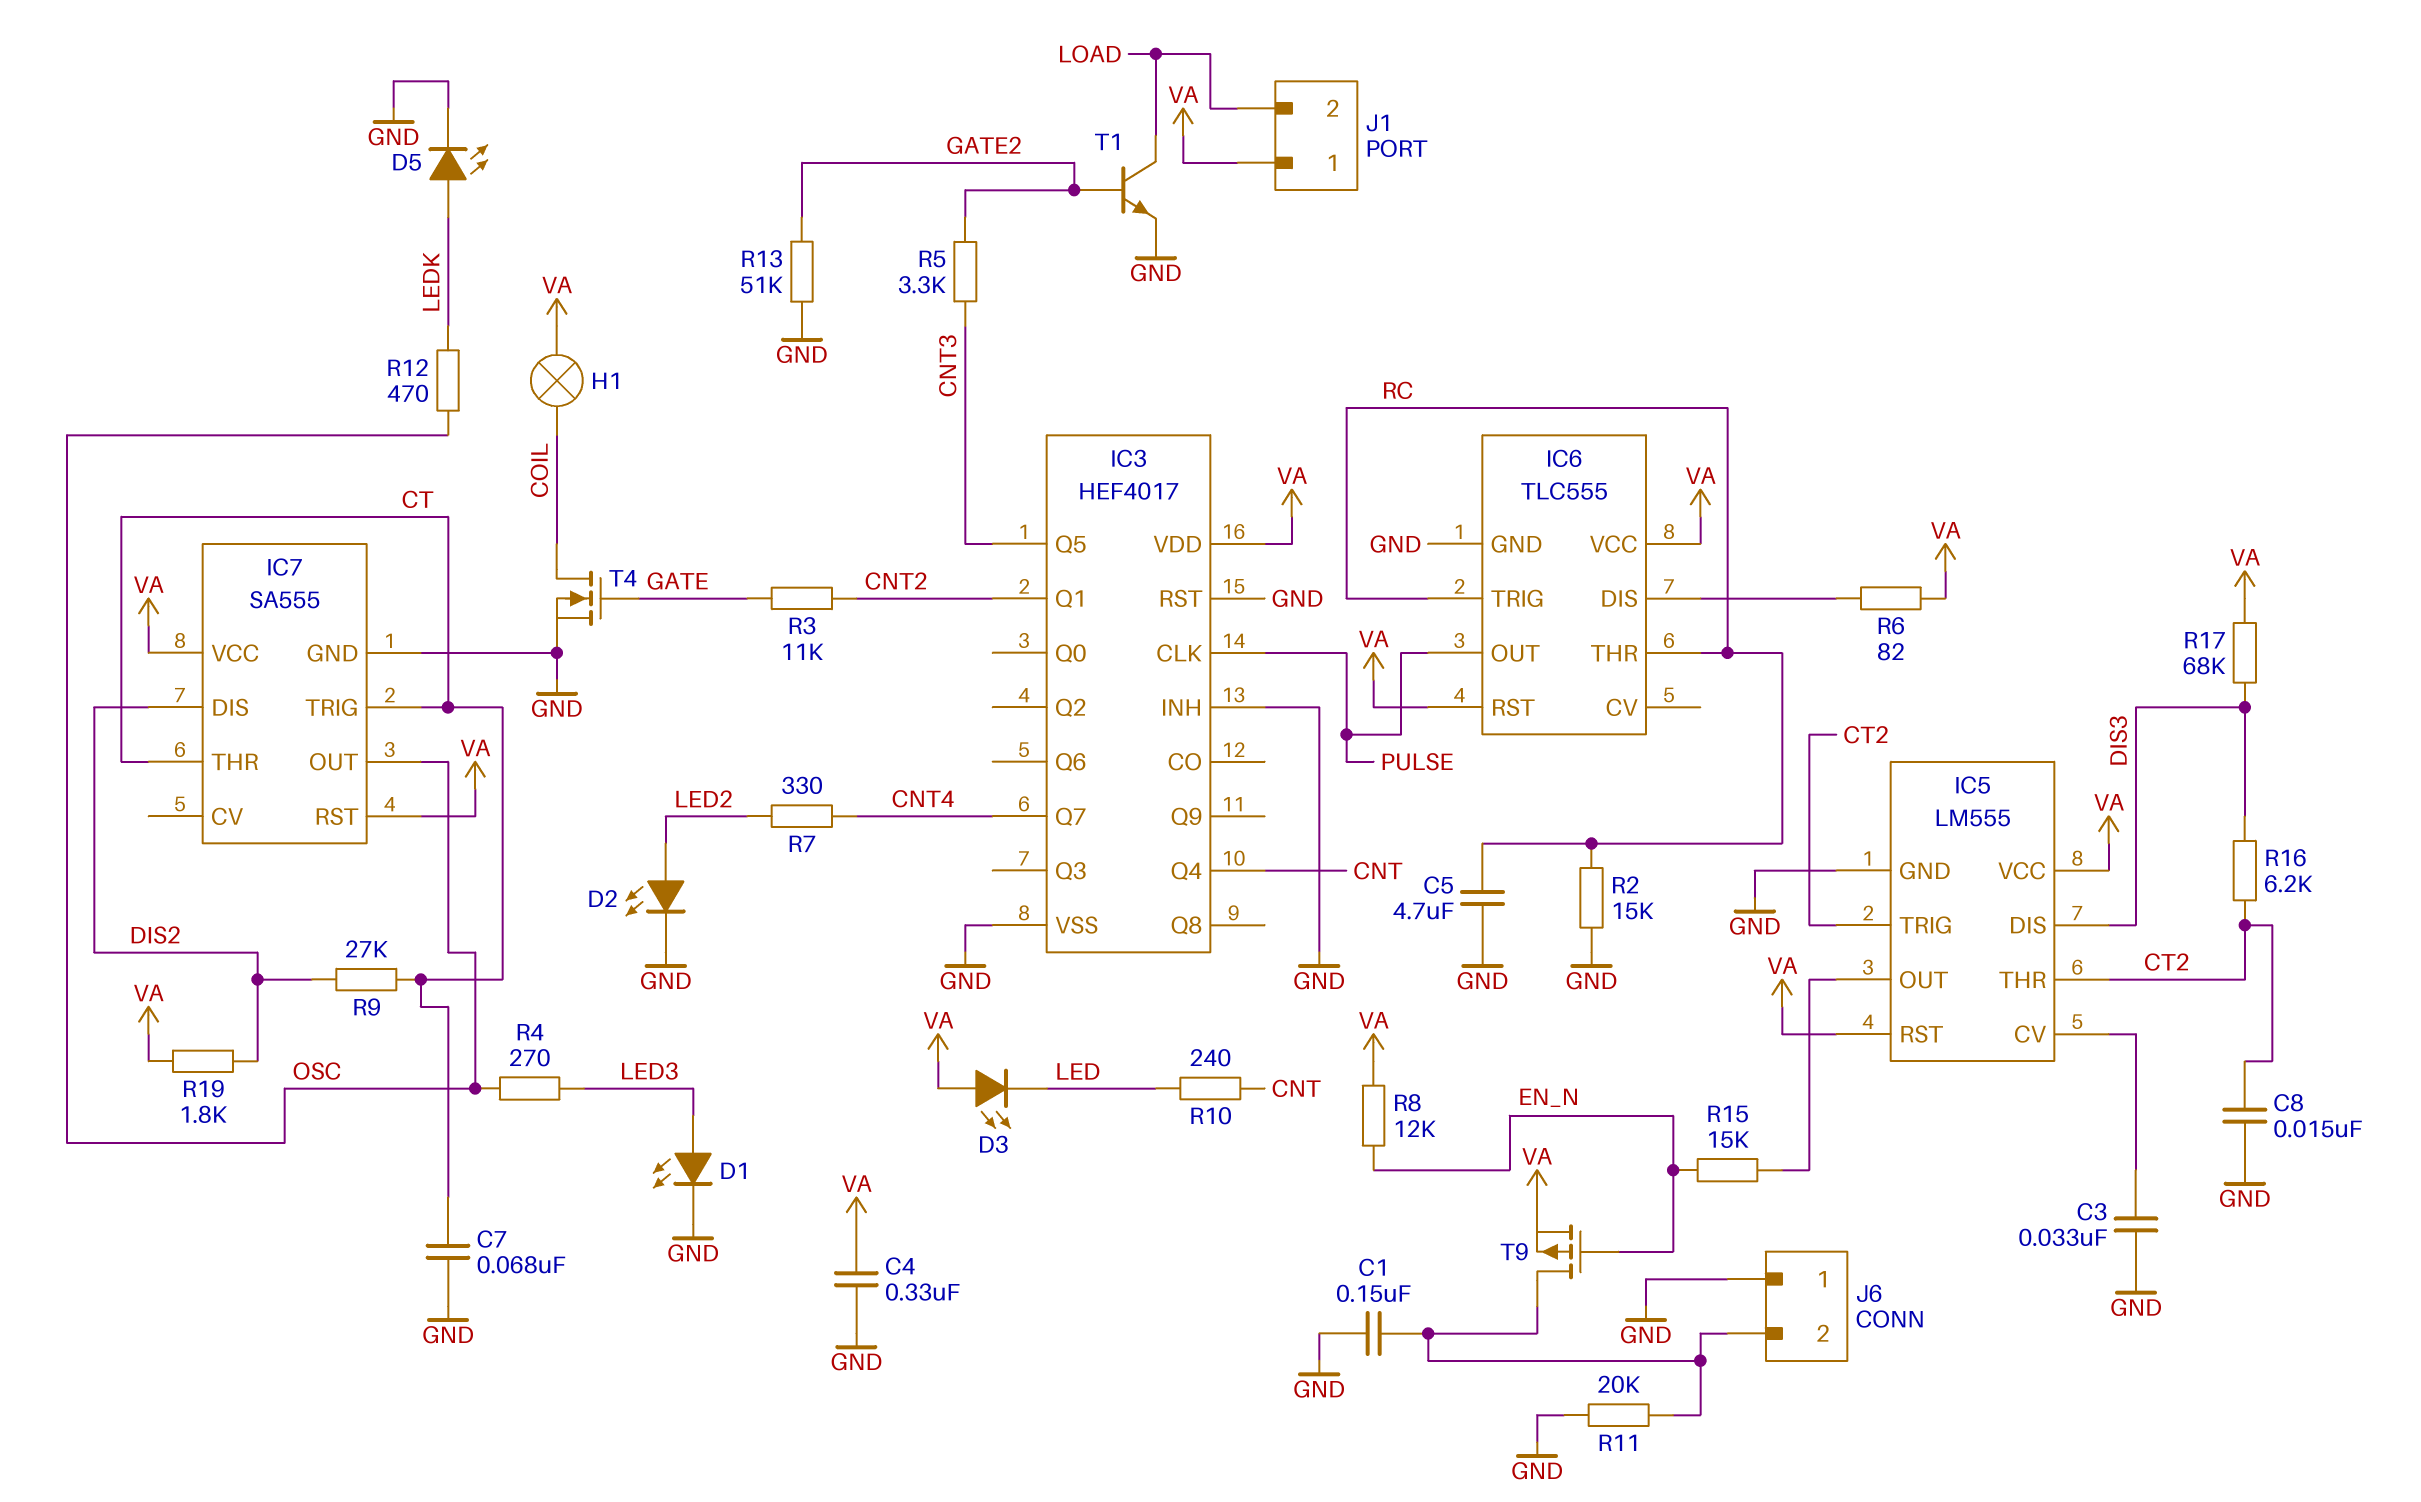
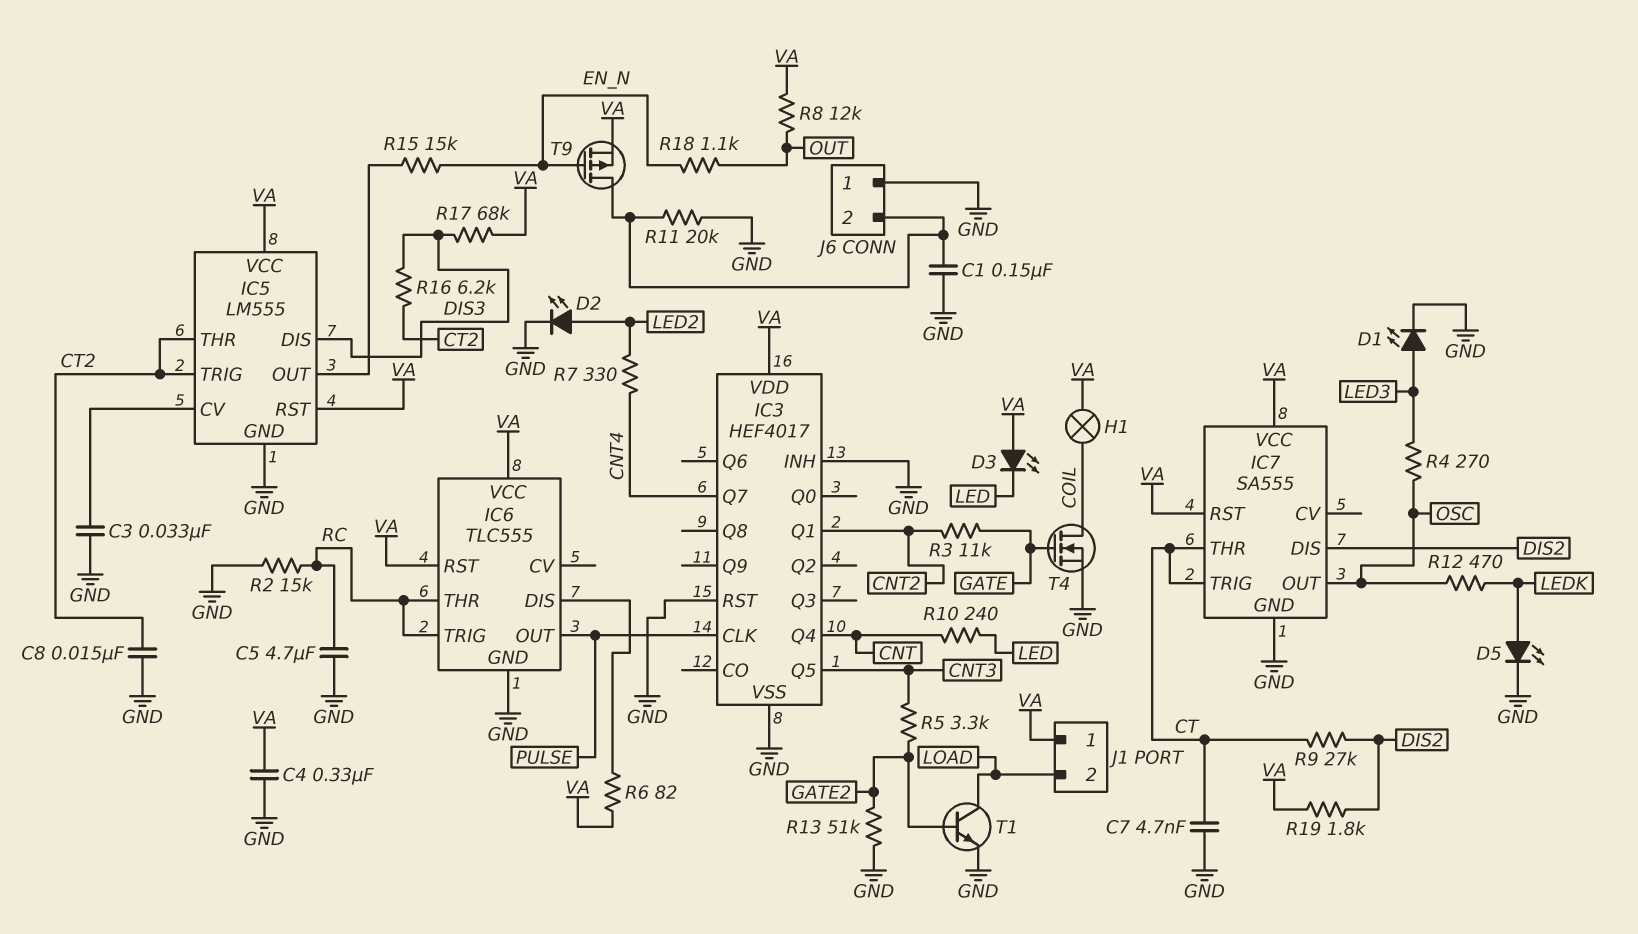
C7: 68nF (CT, GND) -> 4.7nF (CT, GND)
R8: 12k (EN_N, VA) -> 12k (OUT, VA)
R18: none -> 1.1k (EN_N, OUT)

